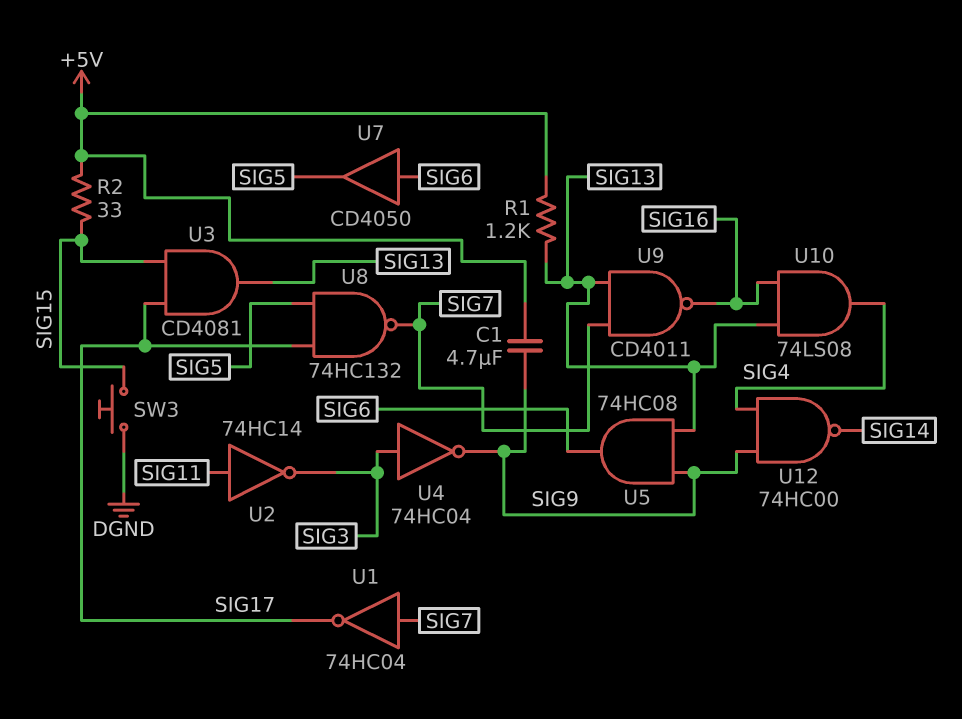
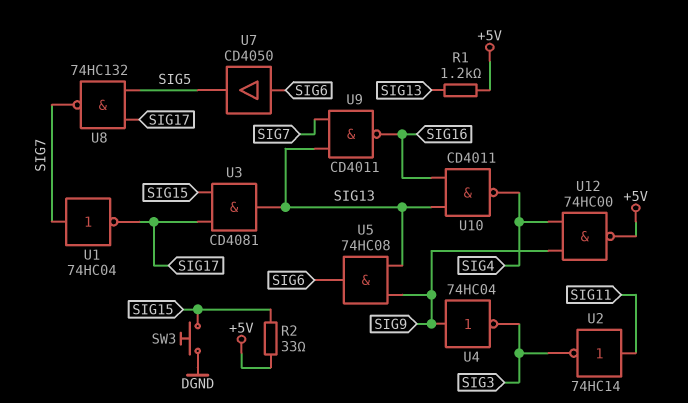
C1: 4.7uF (+5V, SIG9) -> none
U4: NOT 74HC04 (in SIG3, out SIG9) -> NOT 74HC04 (in SIG9, out SIG3)
U10: AND 74LS08 (in SIG13, in SIG16, out SIG4) -> NAND CD4011 (in SIG13, in SIG16, out SIG4)
U12: NAND 74HC00 (in SIG4, in SIG9, out SIG14) -> NAND 74HC00 (in SIG4, in SIG9, out +5V)

